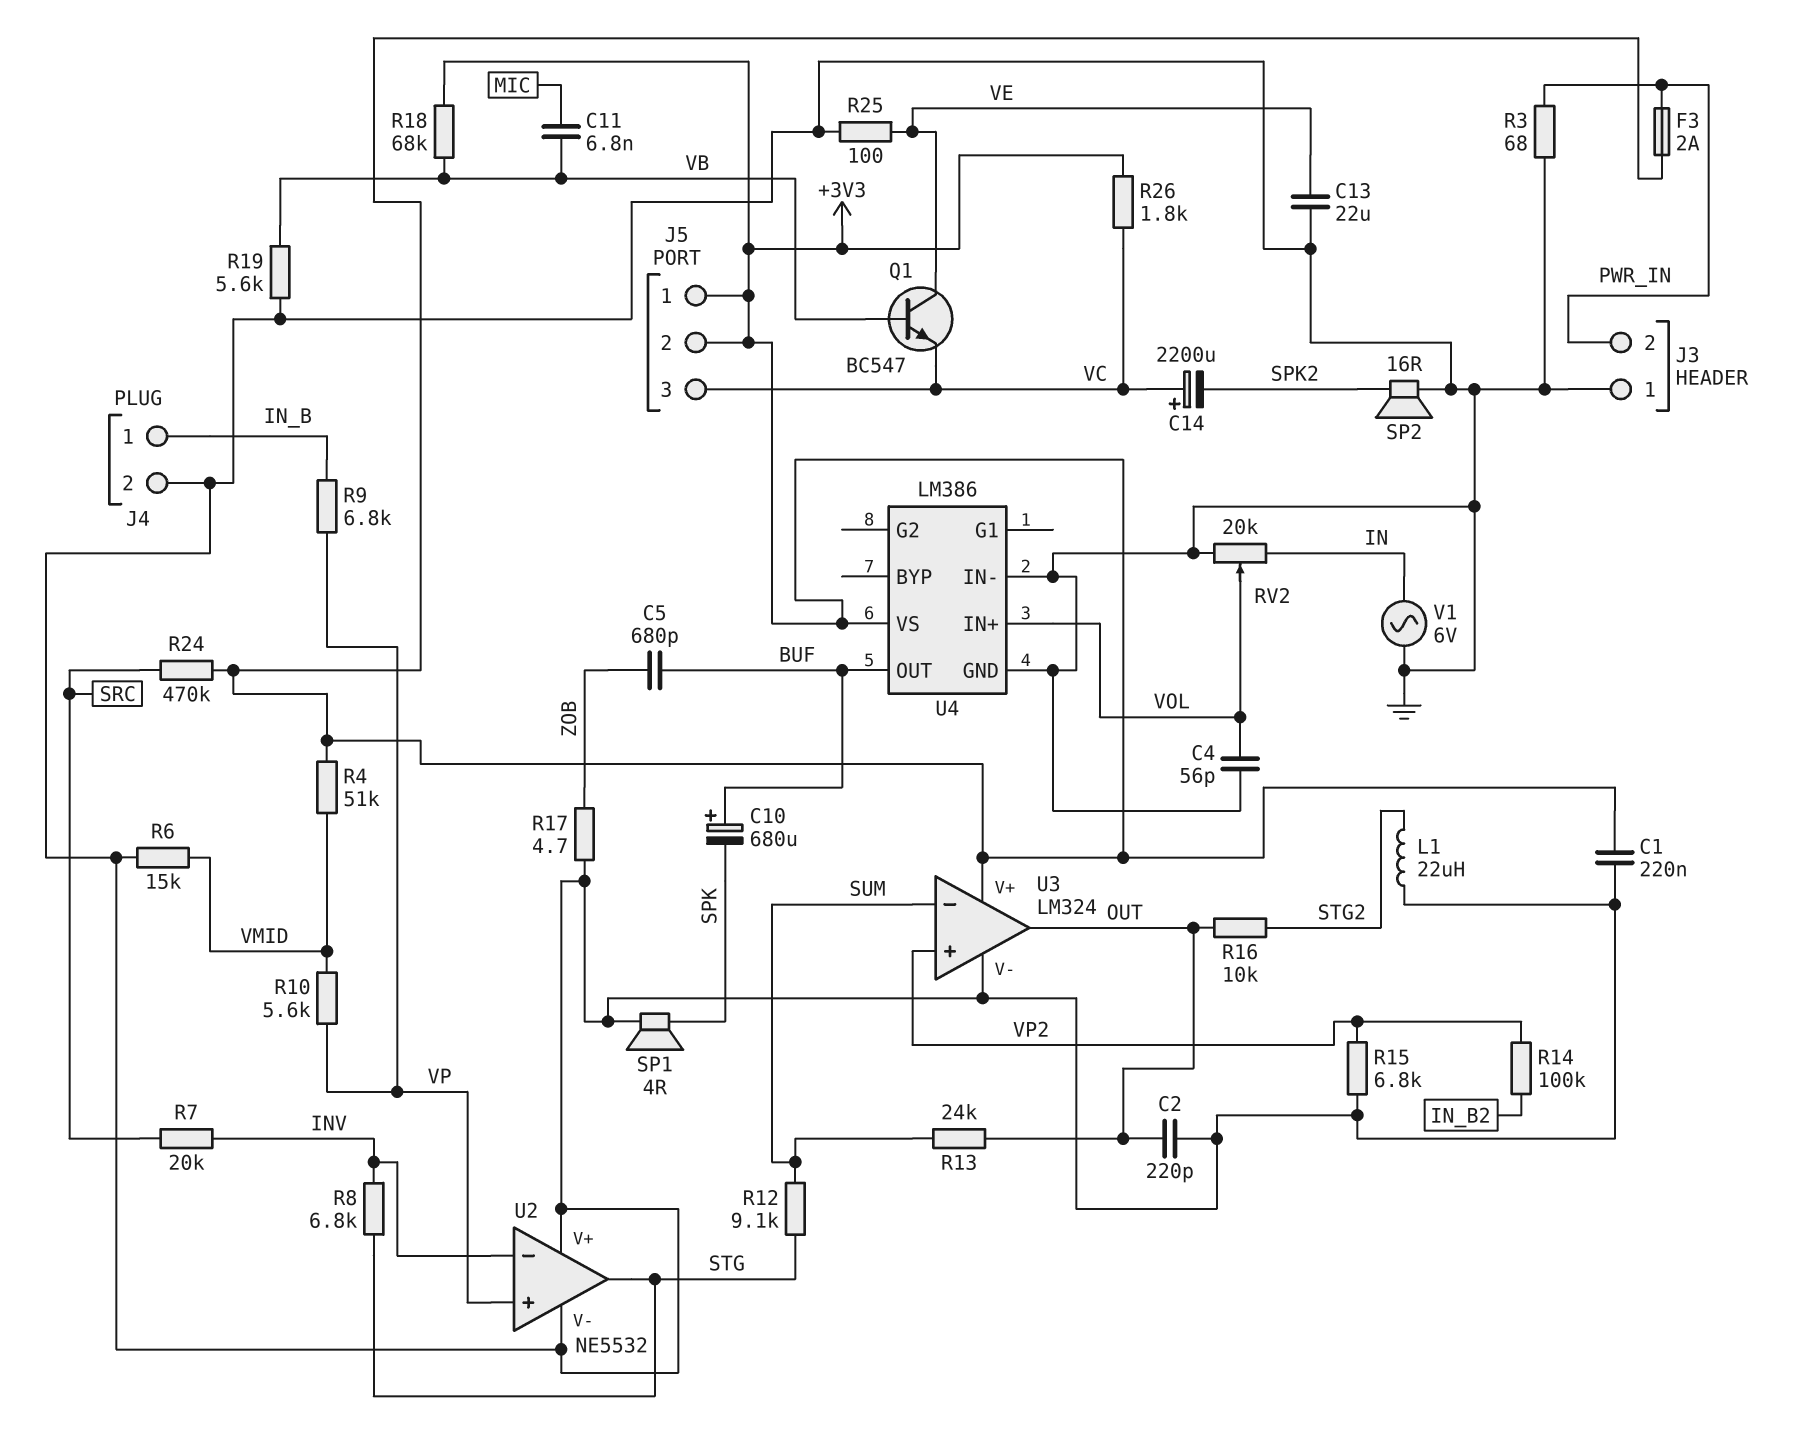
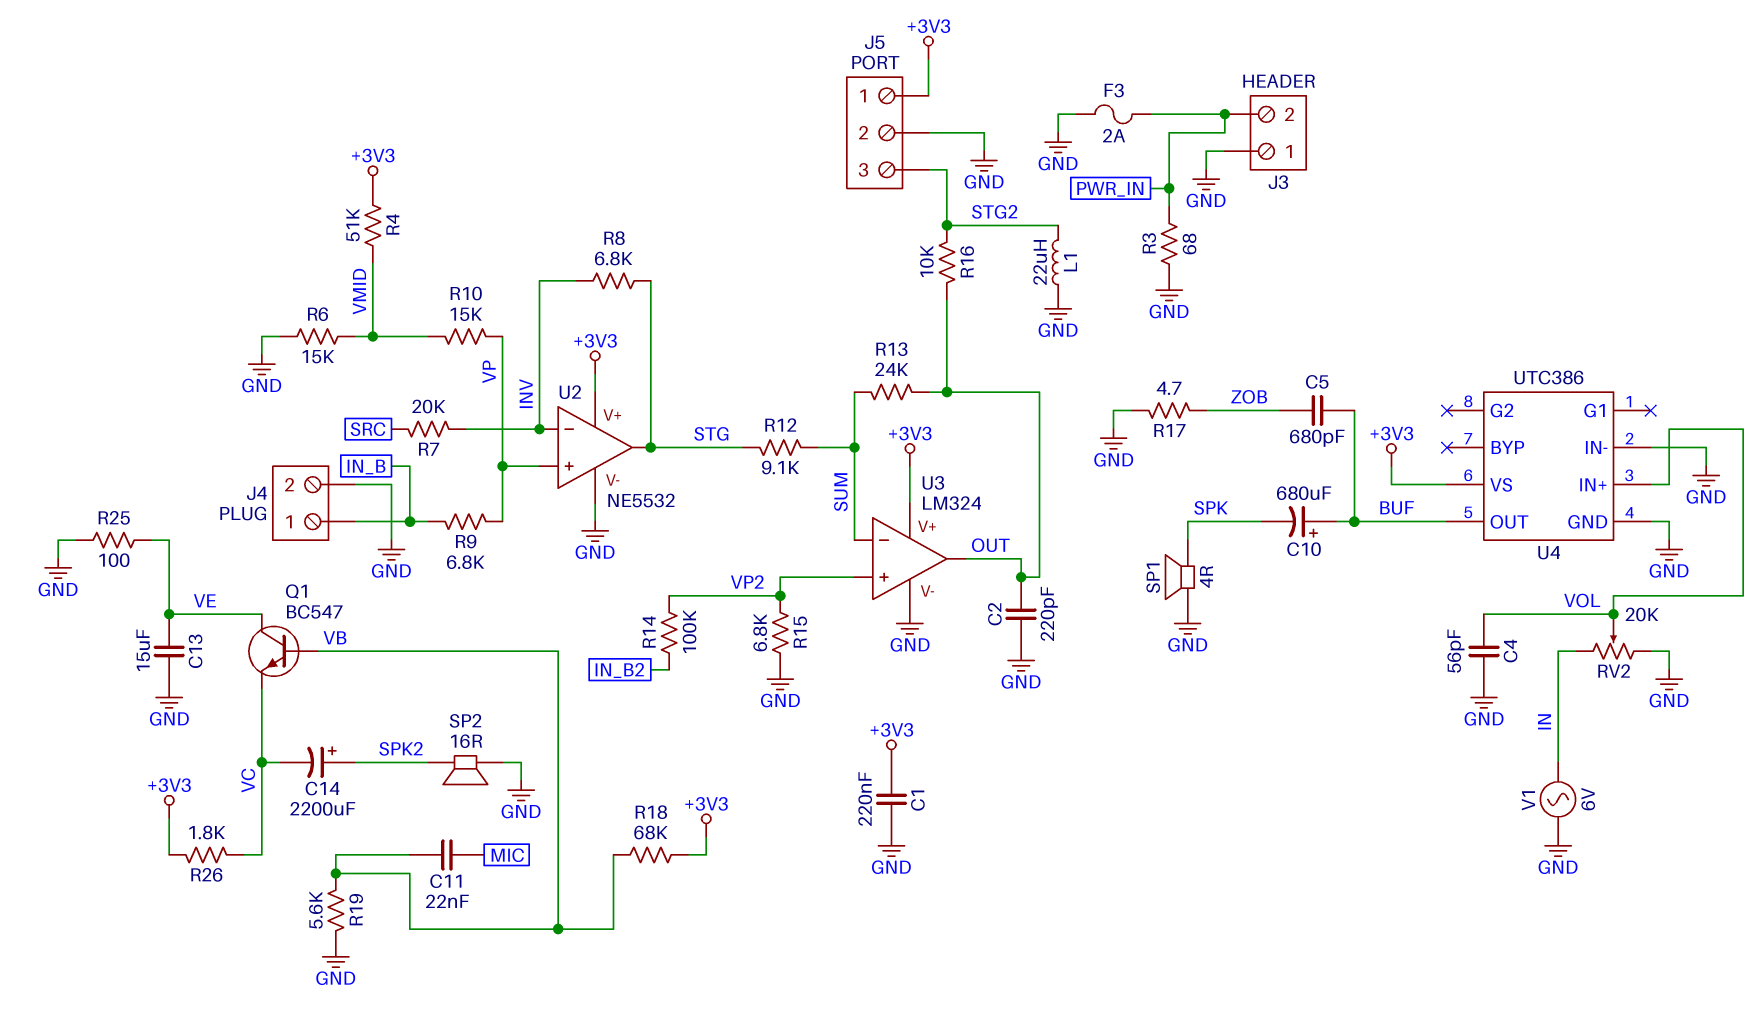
C11: 6.8nF (MIC, VB) -> 22nF (MIC, VB)
C13: 22uF (GND, VE) -> 15uF (GND, VE)
C14: 2200uF (plus VC, minus SPK2) -> 2200uF (plus SPK2, minus VC)
F3: 2A (+3V3, PWR_IN) -> 2A (GND, PWR_IN)
J5 pin 2: +3V3 -> GND
J5 pin 3: VC -> STG2
R10: 5.6k (VMID, VP) -> 15k (VMID, VP)
R24: 470k (+3V3, SRC) -> none
U2 pin V+: GND -> +3V3
U4: LM386 -> UTC386

